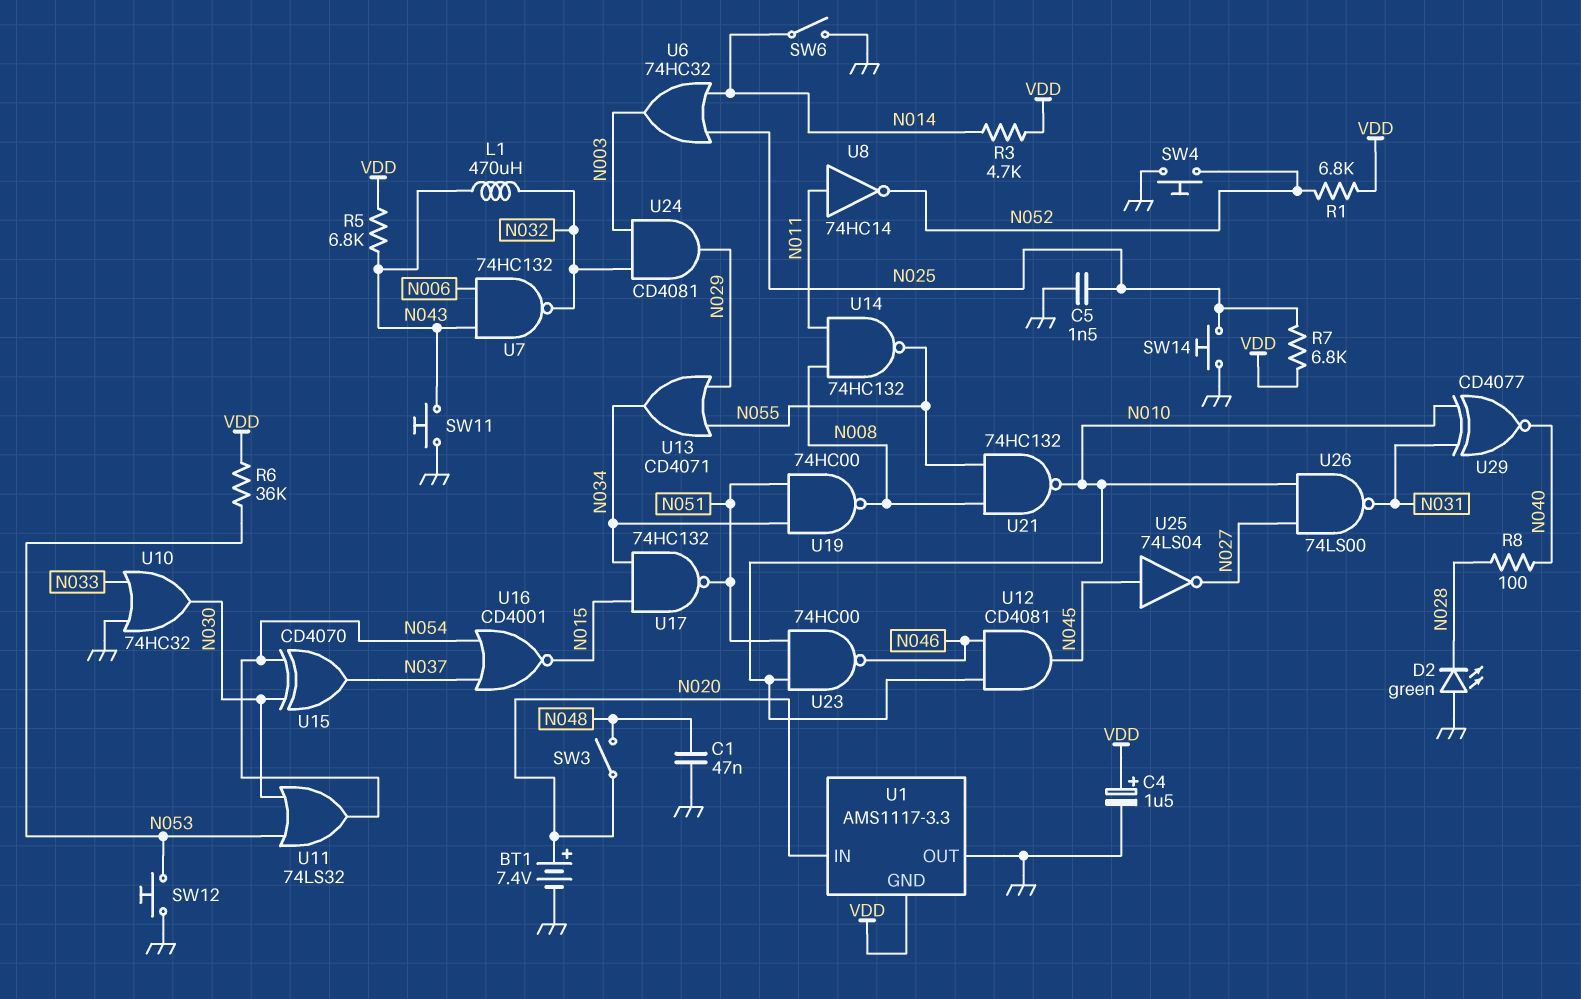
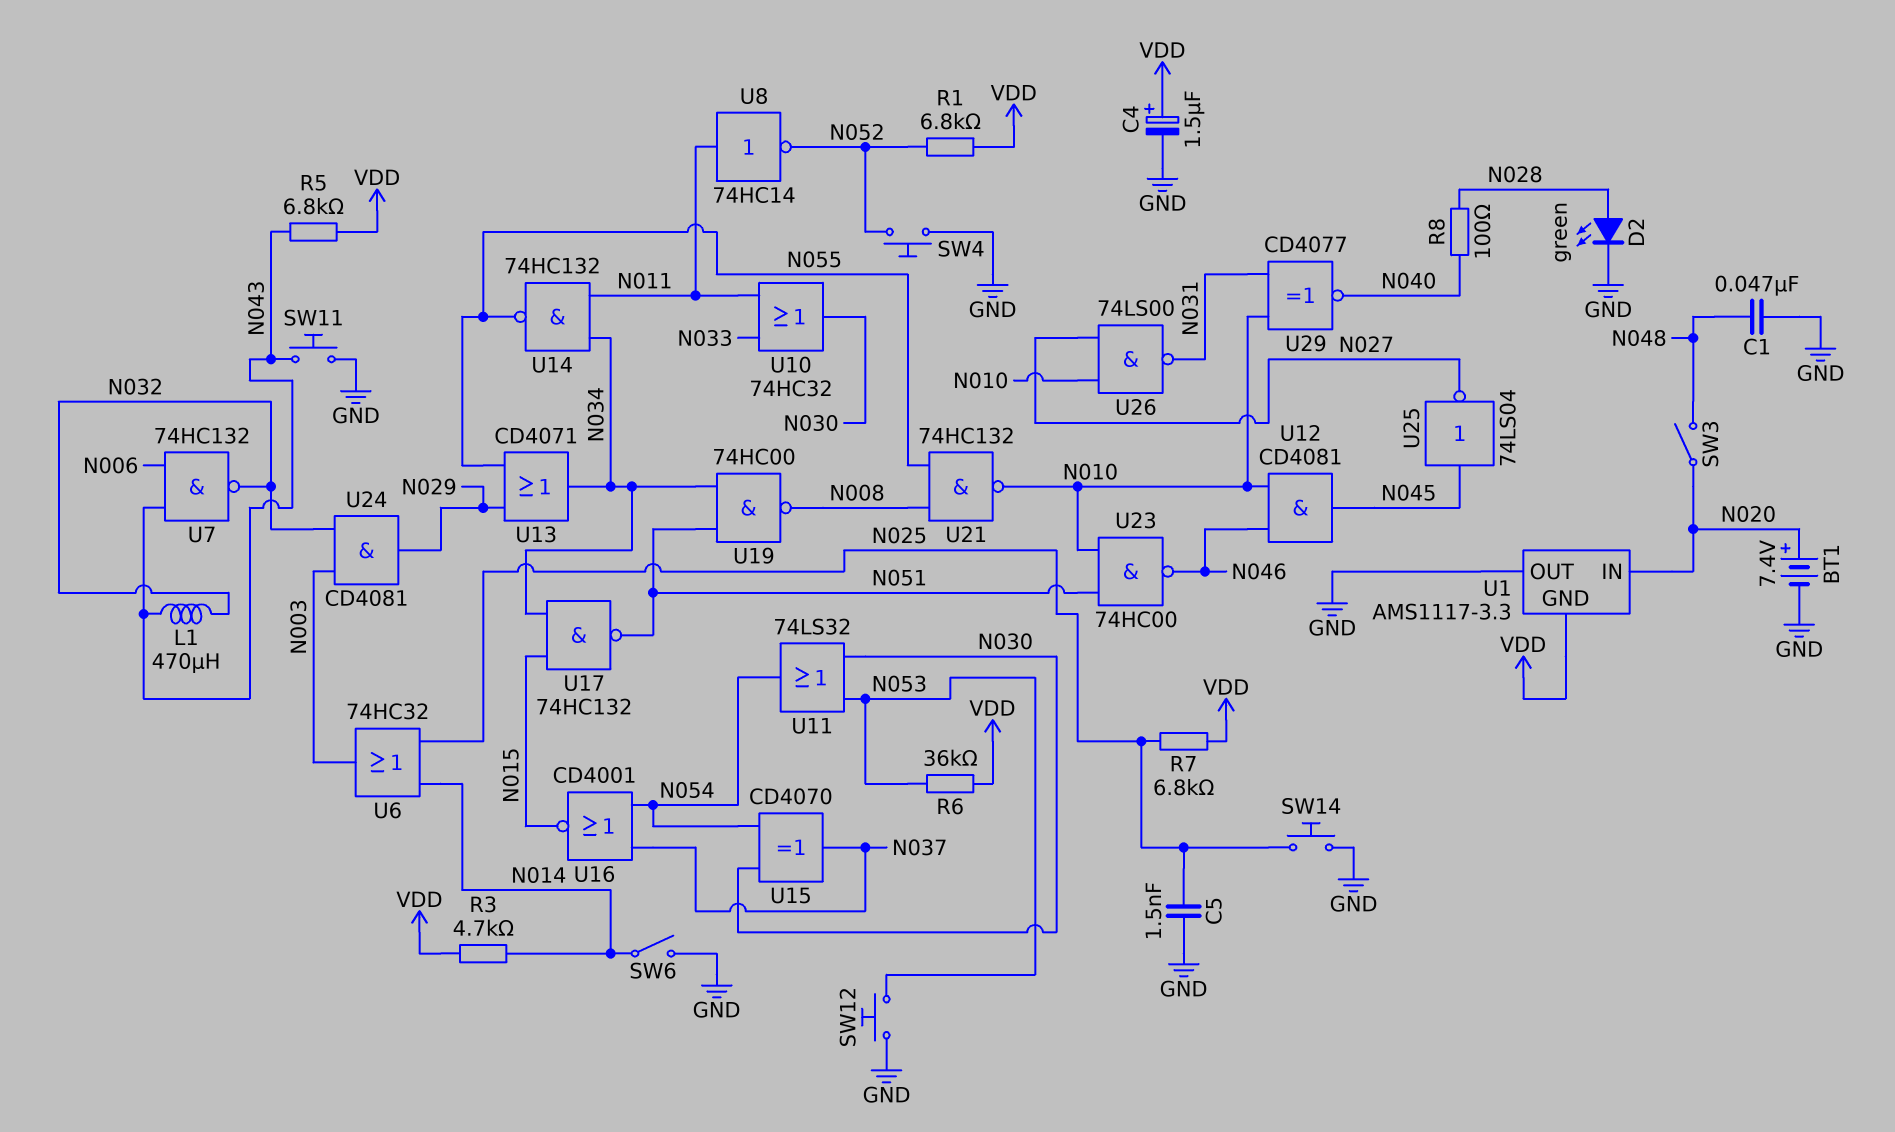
D2: LED green (A GND, K N028) -> LED green (A N028, K GND)
U10: OR 74HC32 (in GND, in N033, out N030) -> OR 74HC32 (in N011, in N033, out N030)
U14: NAND 74HC132 (in N008, in N011, out N055) -> NAND 74HC132 (in N011, in N034, out N055)

